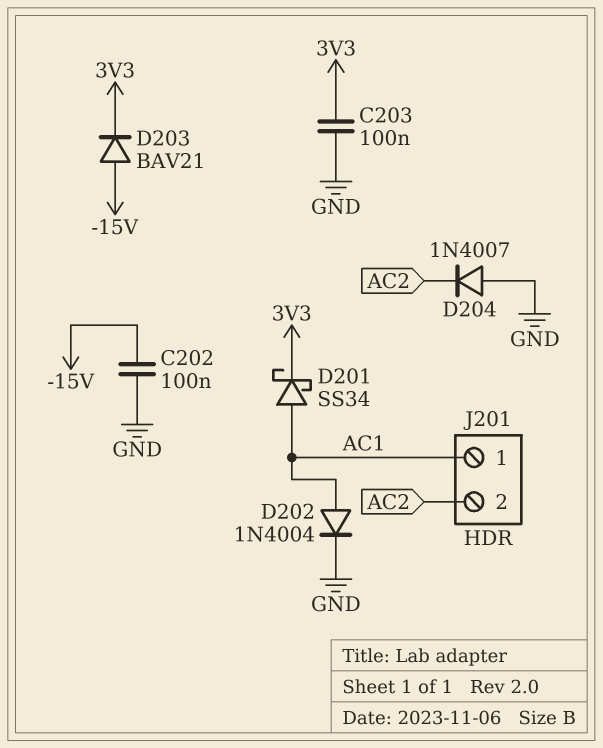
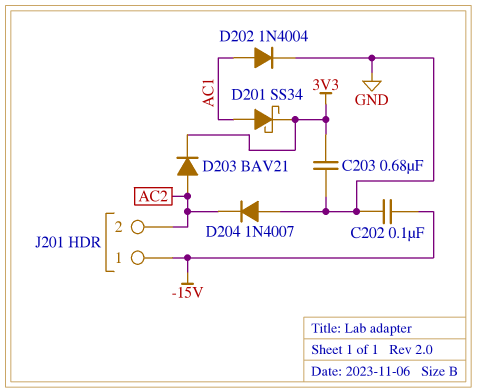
C203: 100nF (3V3, GND) -> 680nF (3V3, GND)
D203: diode BAV21 (A -15V, K 3V3) -> diode BAV21 (A AC2, K 3V3)
J201 pin 1: AC1 -> -15V

